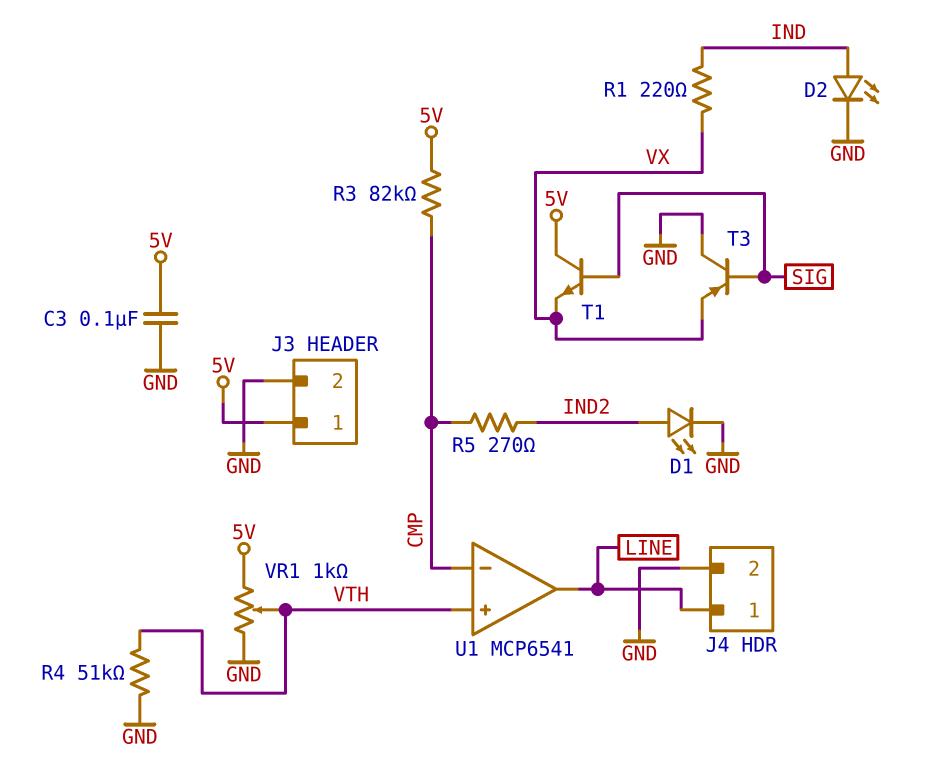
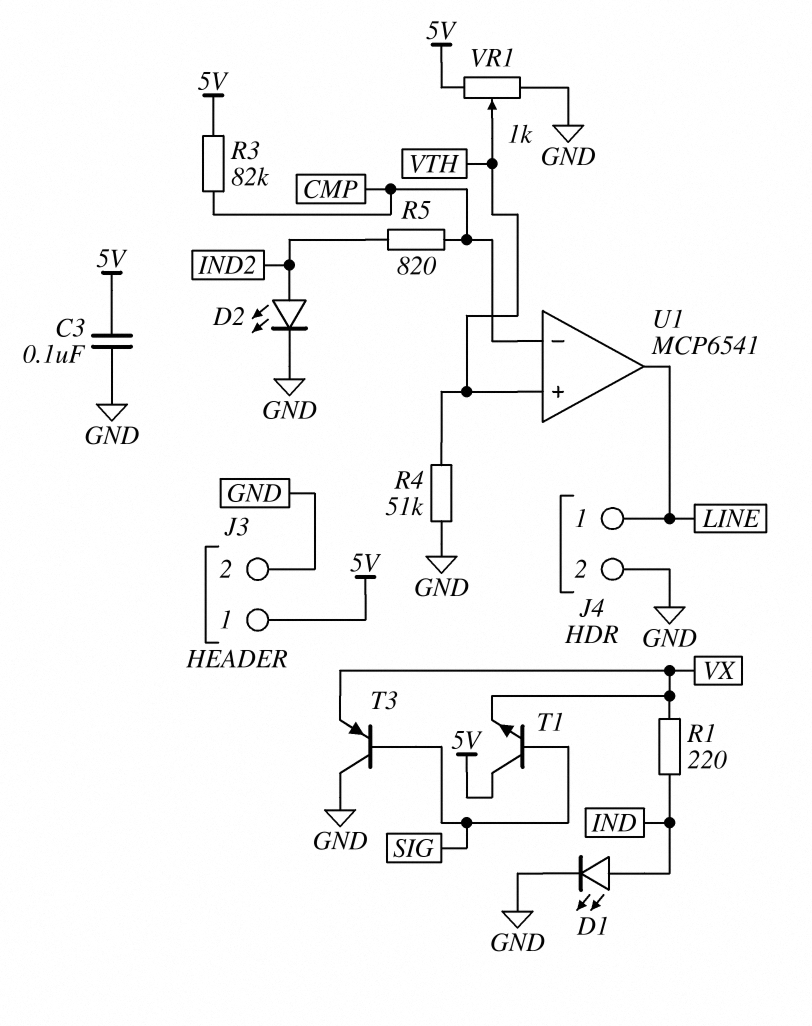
D1: LED (A IND2, K GND) -> LED (A IND, K GND)
D2: LED (A IND, K GND) -> LED (A IND2, K GND)
R5: 270 (CMP, IND2) -> 820 (CMP, IND2)

